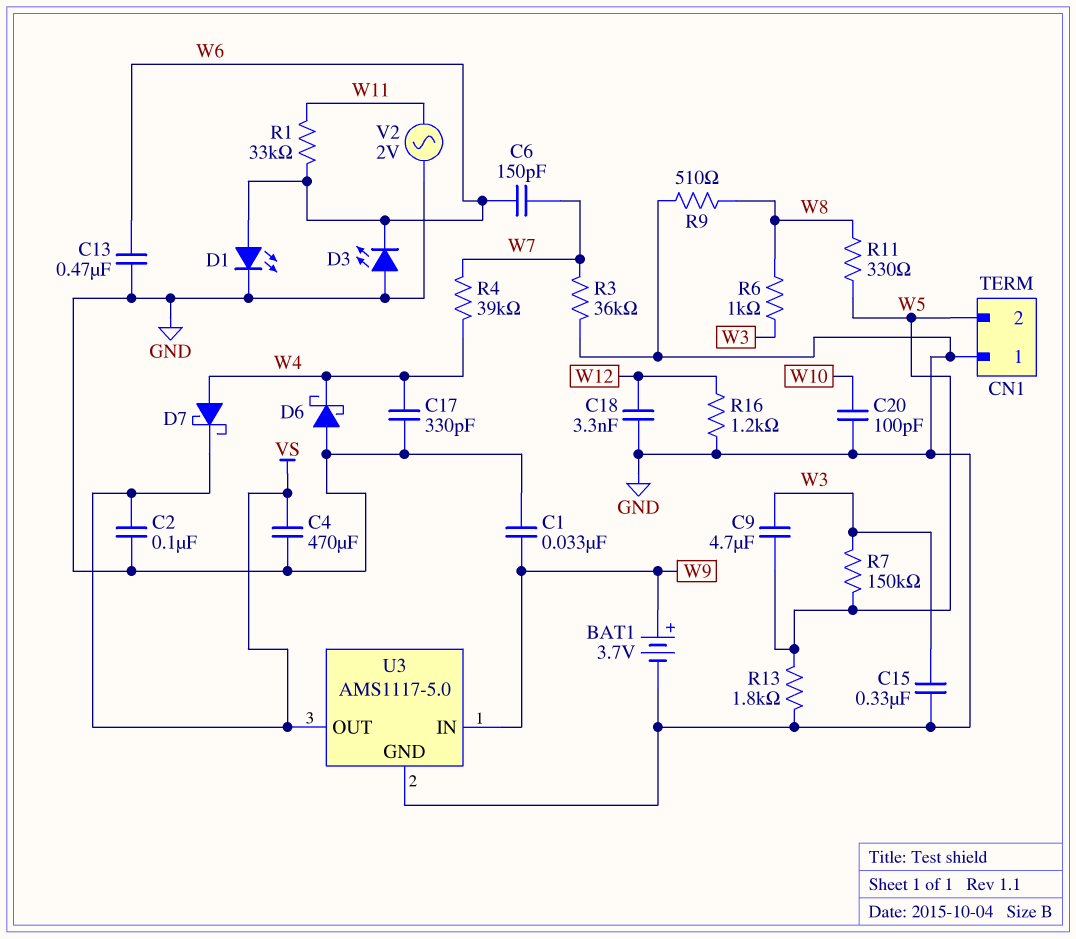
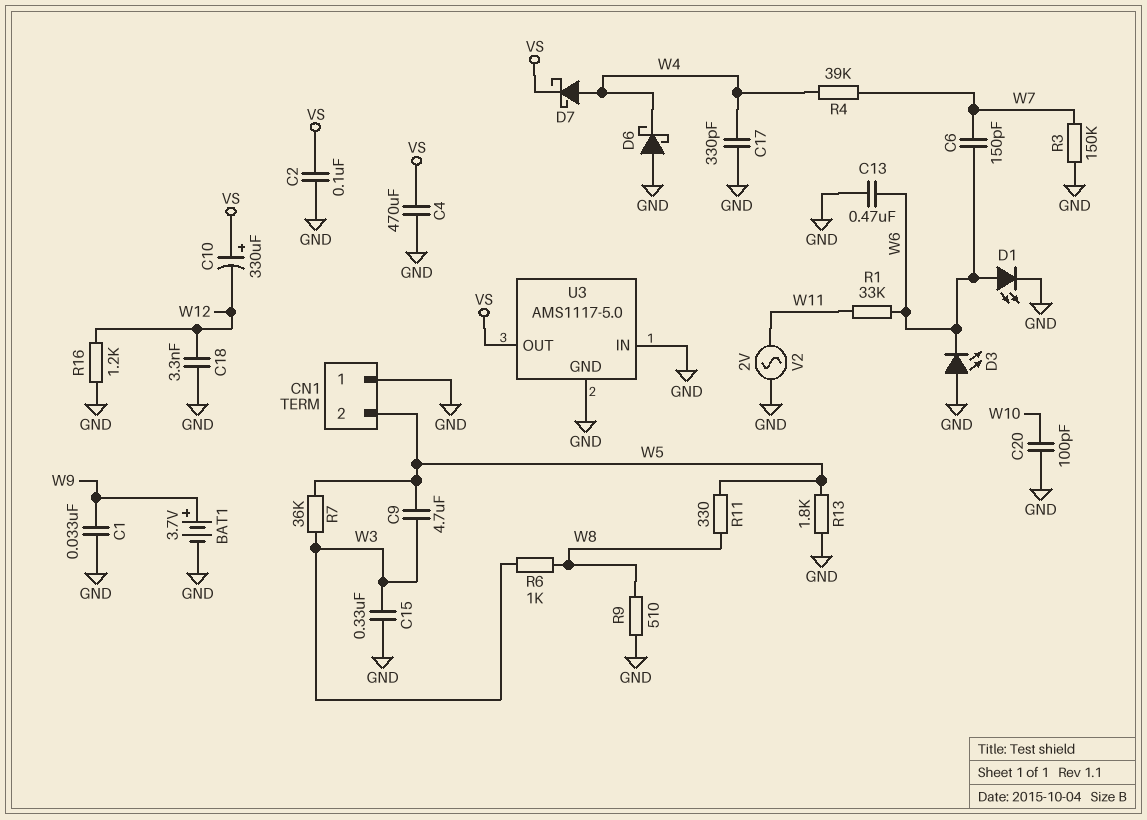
C10: none -> 330uF (plus VS, minus W12)
R3: 36k (GND, W7) -> 150k (GND, W7)
R7: 150k (W3, W5) -> 36k (W3, W5)
U3 pin IN: W9 -> GND

